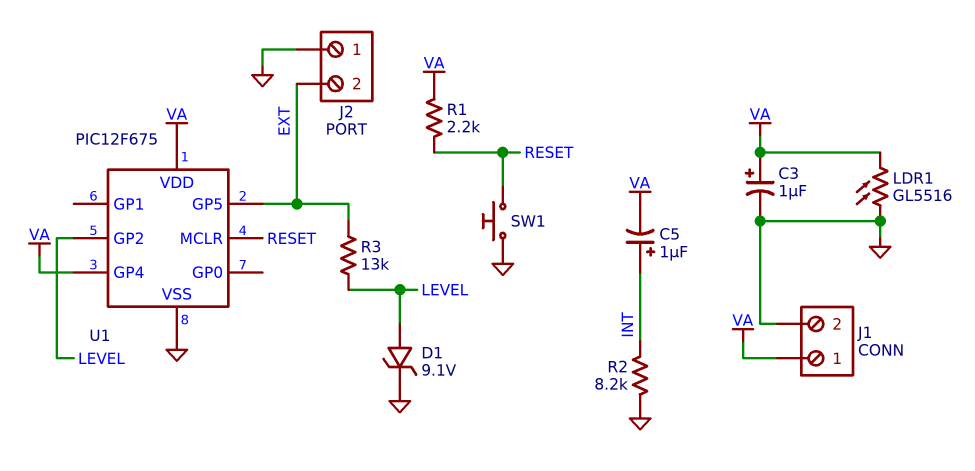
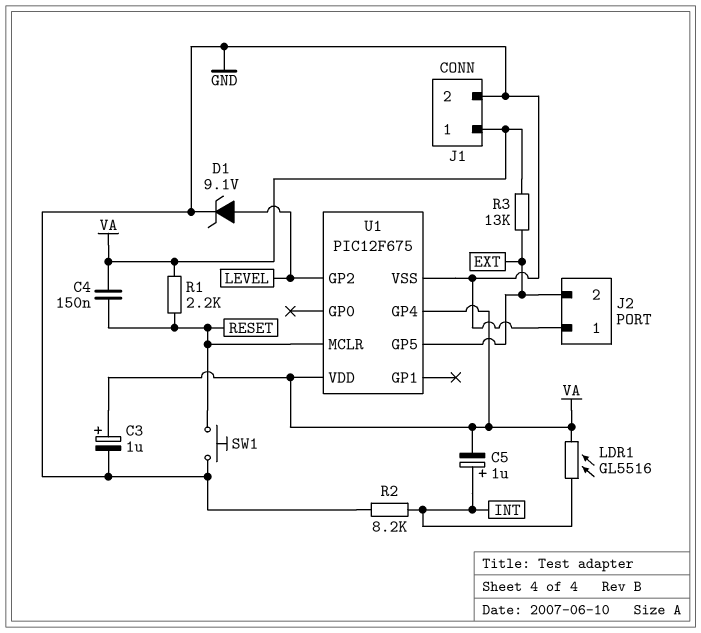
C4: none -> 150nF (RESET, VA)
LDR1: GL5516 (GND, VA) -> GL5516 (INT, VA)
R3: 13k (EXT, LEVEL) -> 13k (EXT, VA)

